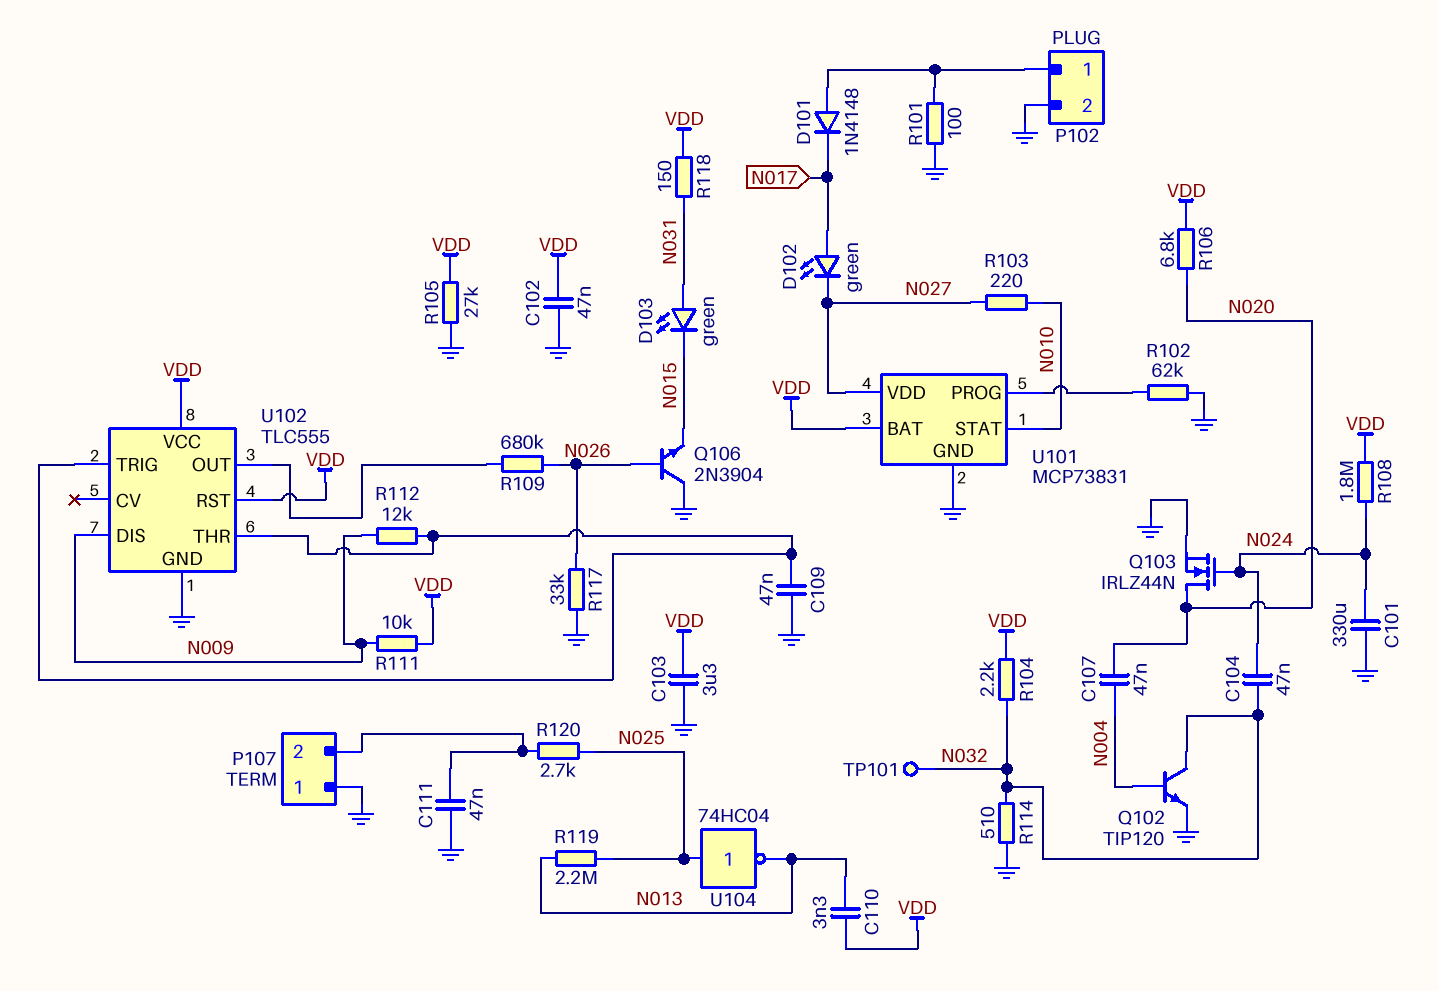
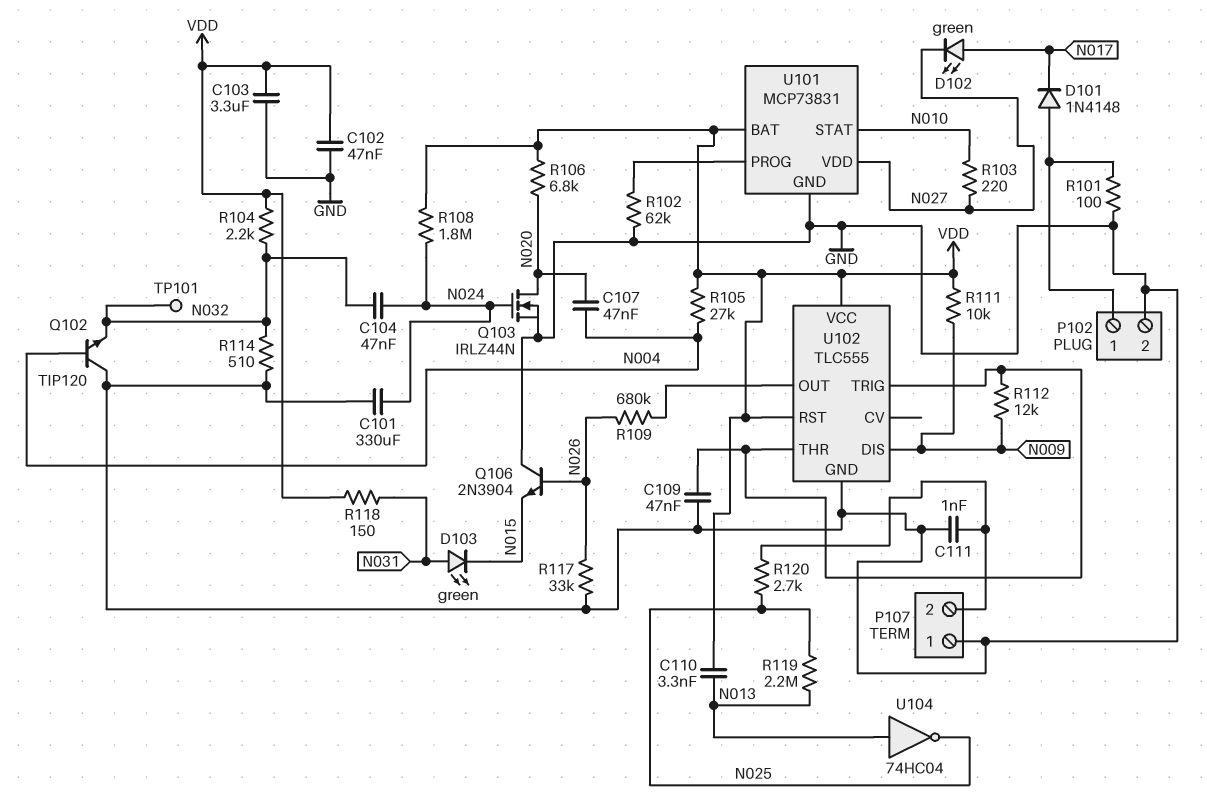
C111: 47nF (GND, P107/2) -> 1nF (GND, P107/2)
Q102: NPN TIP120 (B N004, C N032, E GND) -> NPN TIP120 (B N004, C GND, E N032)
R105: 27k (GND, VDD) -> 27k (N004, VDD)
U104: NOT 74HC04 (in N025, out N013) -> NOT 74HC04 (in N013, out N025)

